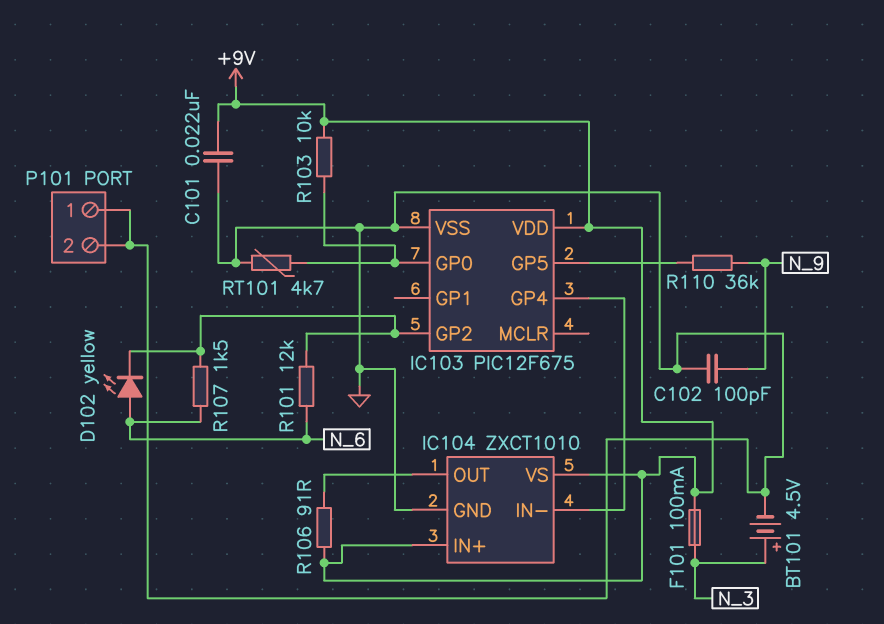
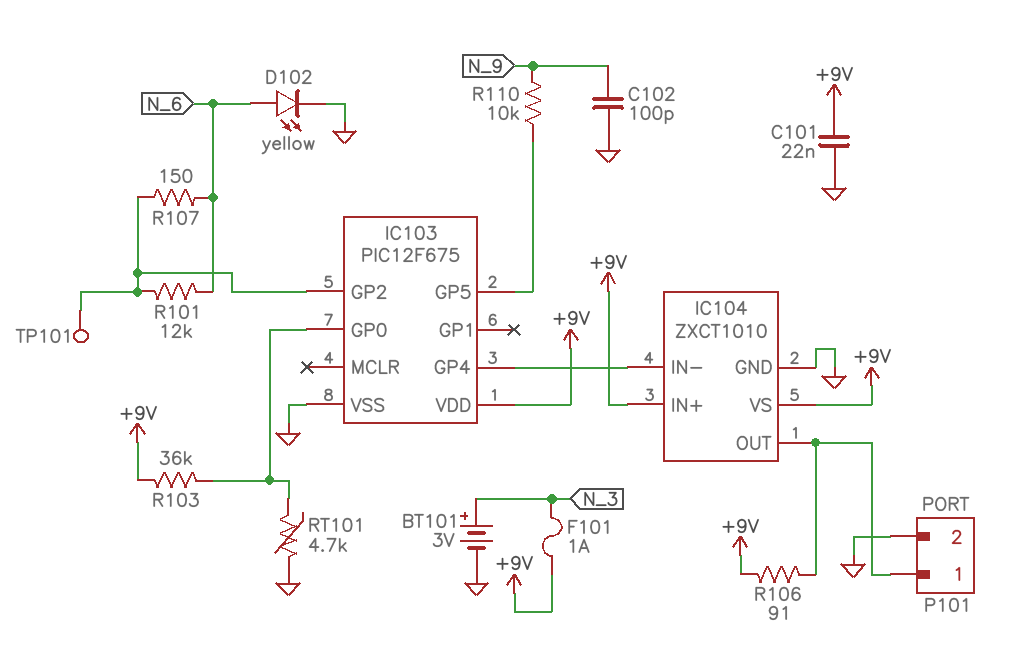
BT101: 4.5V (plus N_3, minus GND) -> 3V (plus N_3, minus GND)
D102: LED yellow (A N_6, K IC103/GP2) -> LED yellow (A N_6, K GND)
F101: 100mA (+9V, N_3) -> 1A (+9V, N_3)
P101 pin 1: GND -> IC104/OUT
R103: 10k (+9V, IC103/GP0) -> 36k (+9V, IC103/GP0)
R107: 1.5k (IC103/GP2, N_6) -> 150 (IC103/GP2, N_6)
R110: 36k (IC103/GP5, N_9) -> 10k (IC103/GP5, N_9)
TP101: none -> test point (IC103/GP2)

